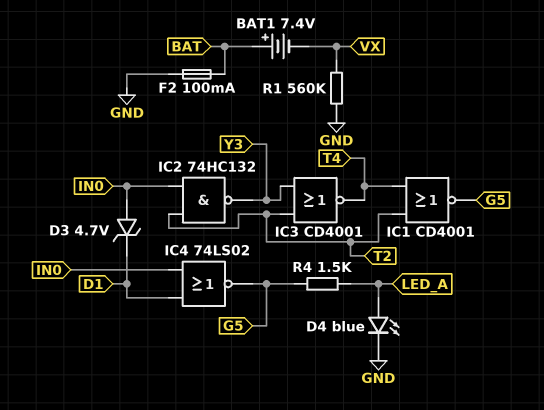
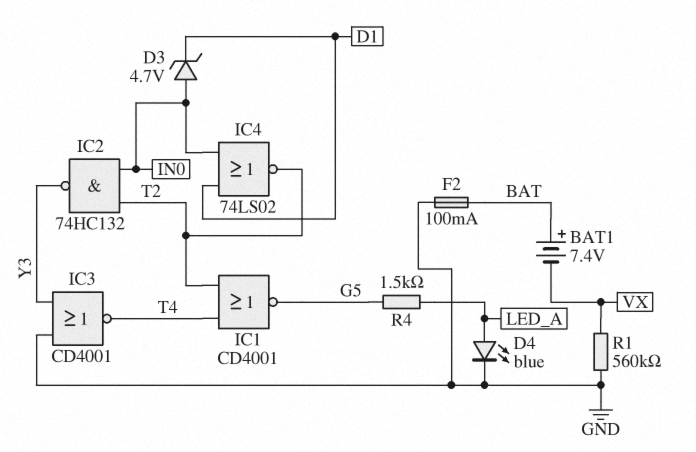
IC3: NOR CD4001 (in T2, in Y3, out T4) -> NOR CD4001 (in GND, in Y3, out T4)
IC4: NOR 74LS02 (in D1, in IN0, out G5) -> NOR 74LS02 (in D1, in IN0, out T2)

